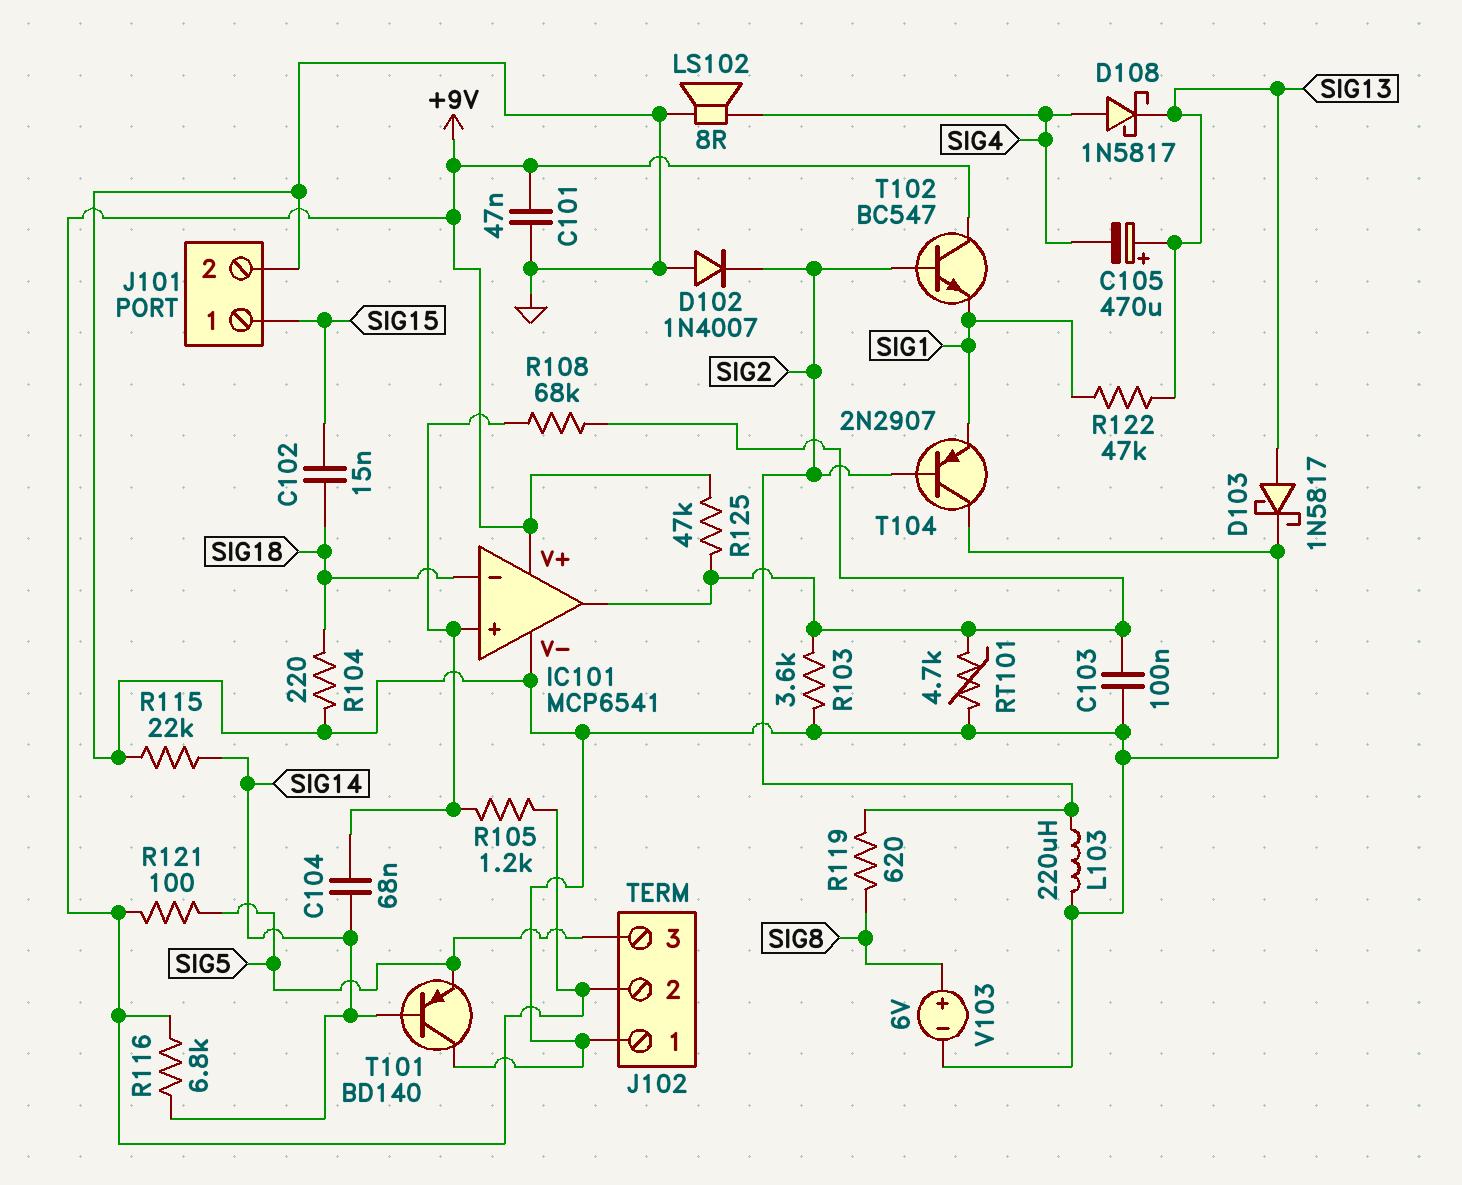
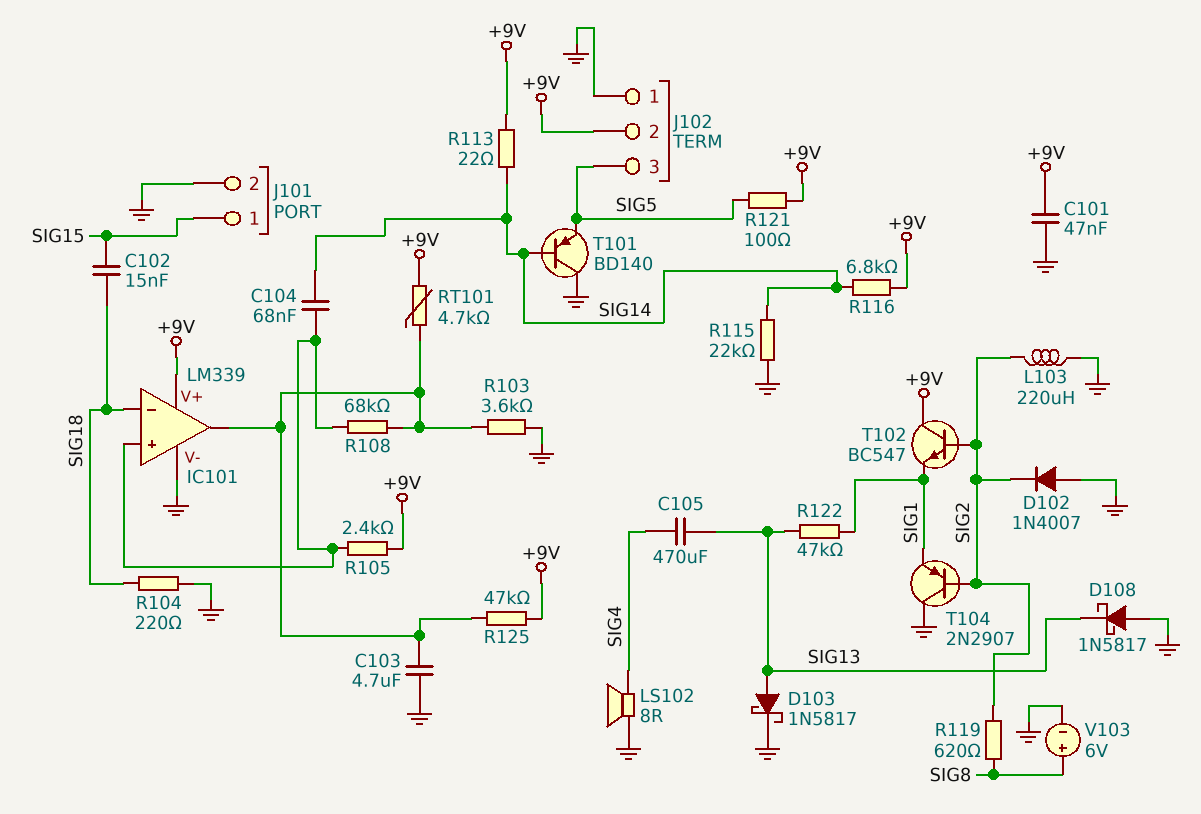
C103: 100nF (GND, IC101/out) -> 4.7uF (GND, IC101/out)
C105: 470uF (plus SIG13, minus SIG4) -> 470uF (SIG4, SIG13)
D108: schottky 1N5817 (A SIG4, K SIG13) -> schottky 1N5817 (A GND, K SIG13)
IC101: MCP6541 -> LM339
R105: 1.2k (+9V, IC101/in+) -> 2.4k (+9V, IC101/in+)
R113: none -> 22 (+9V, SIG14)
RT101: 4.7k (GND, IC101/out) -> 4.7k (+9V, IC101/out)

